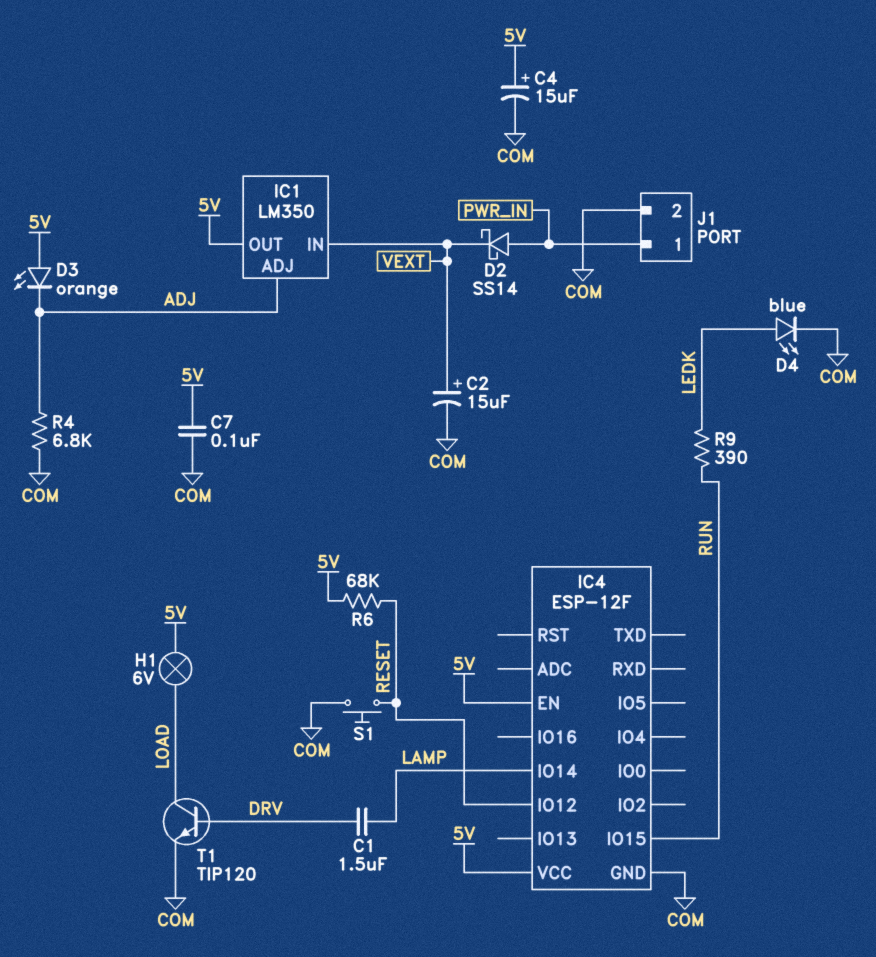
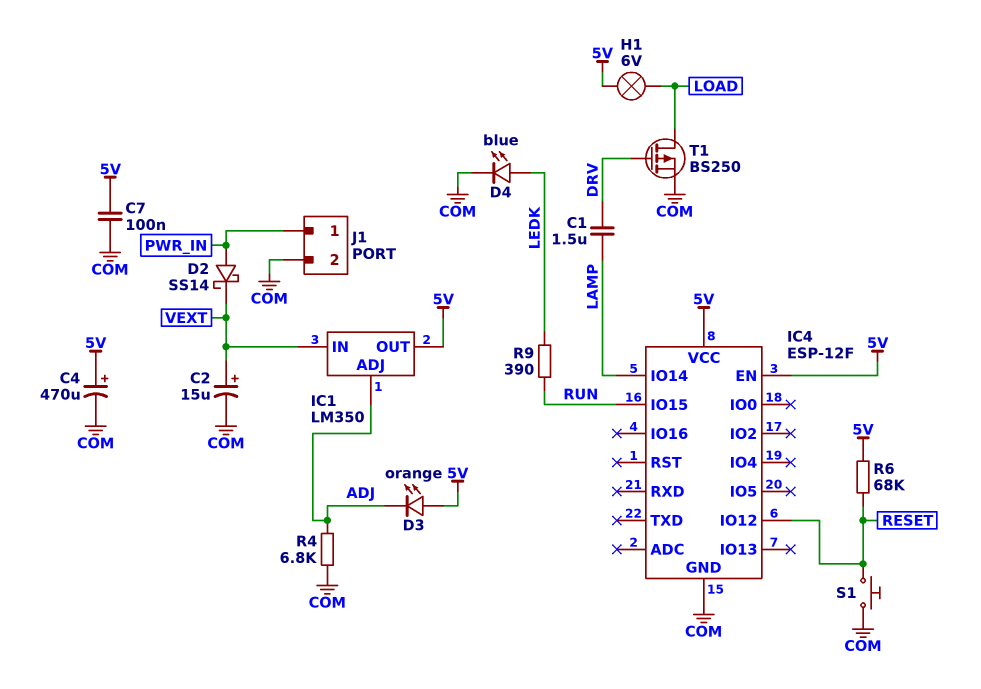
C4: 15uF (plus 5V, minus COM) -> 470uF (plus 5V, minus COM)
T1: NPN TIP120 (B DRV, C LOAD, E COM) -> PMOS BS250 (G DRV, D LOAD, S COM)

